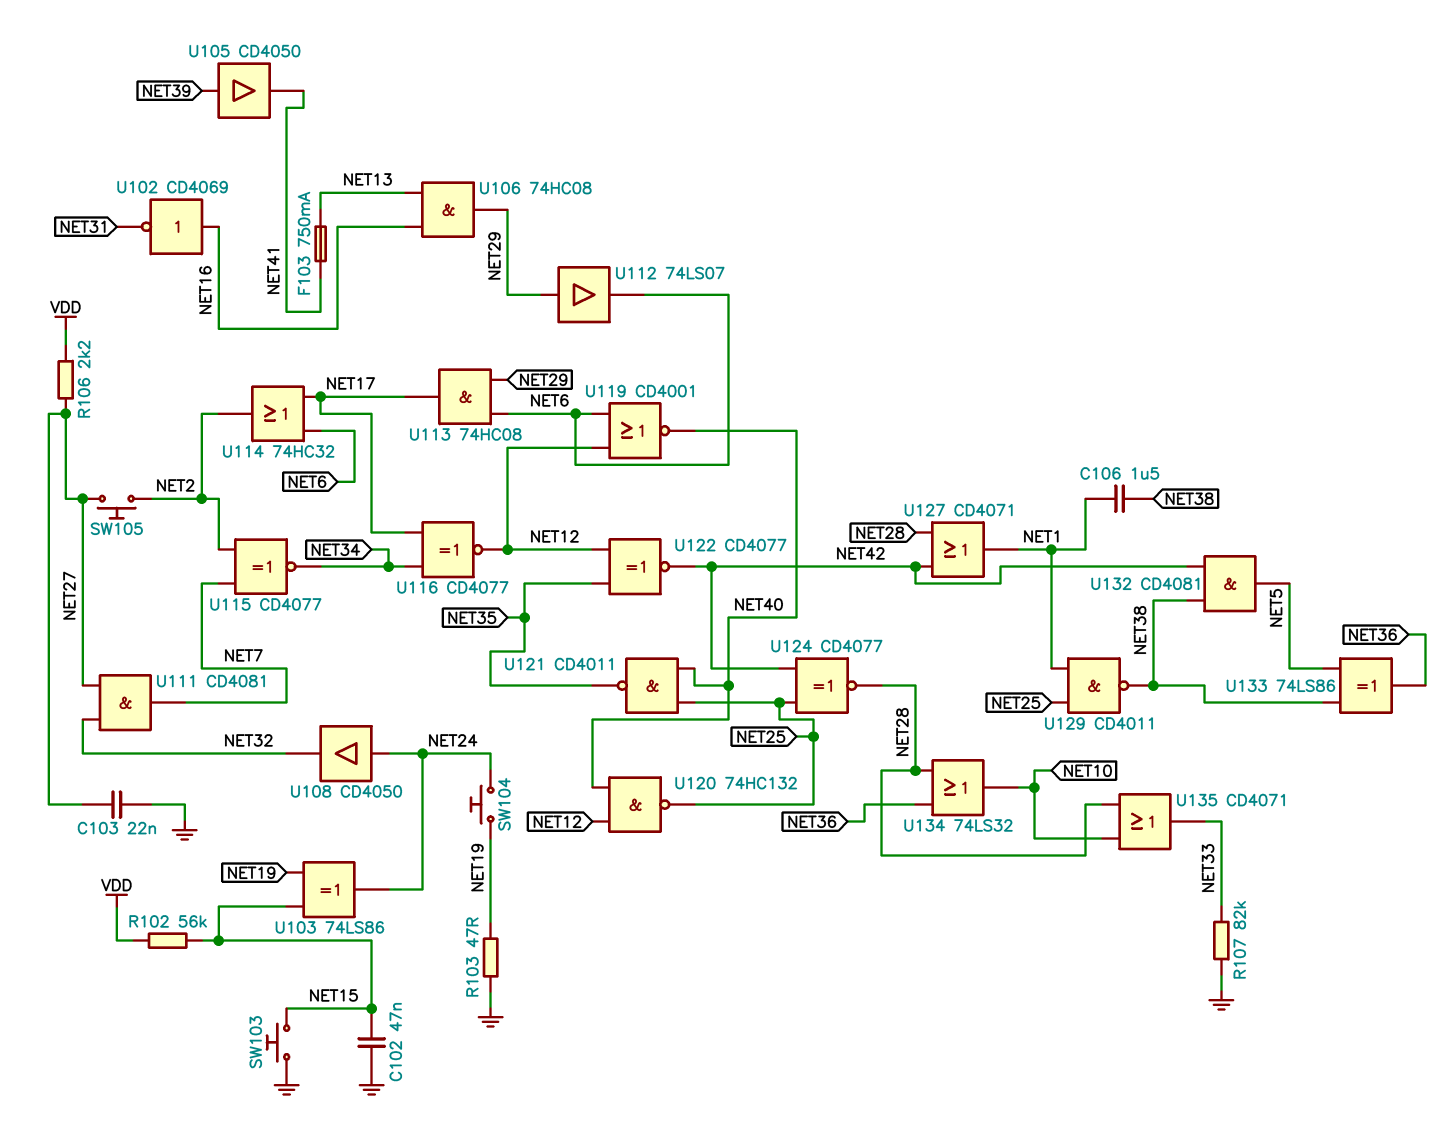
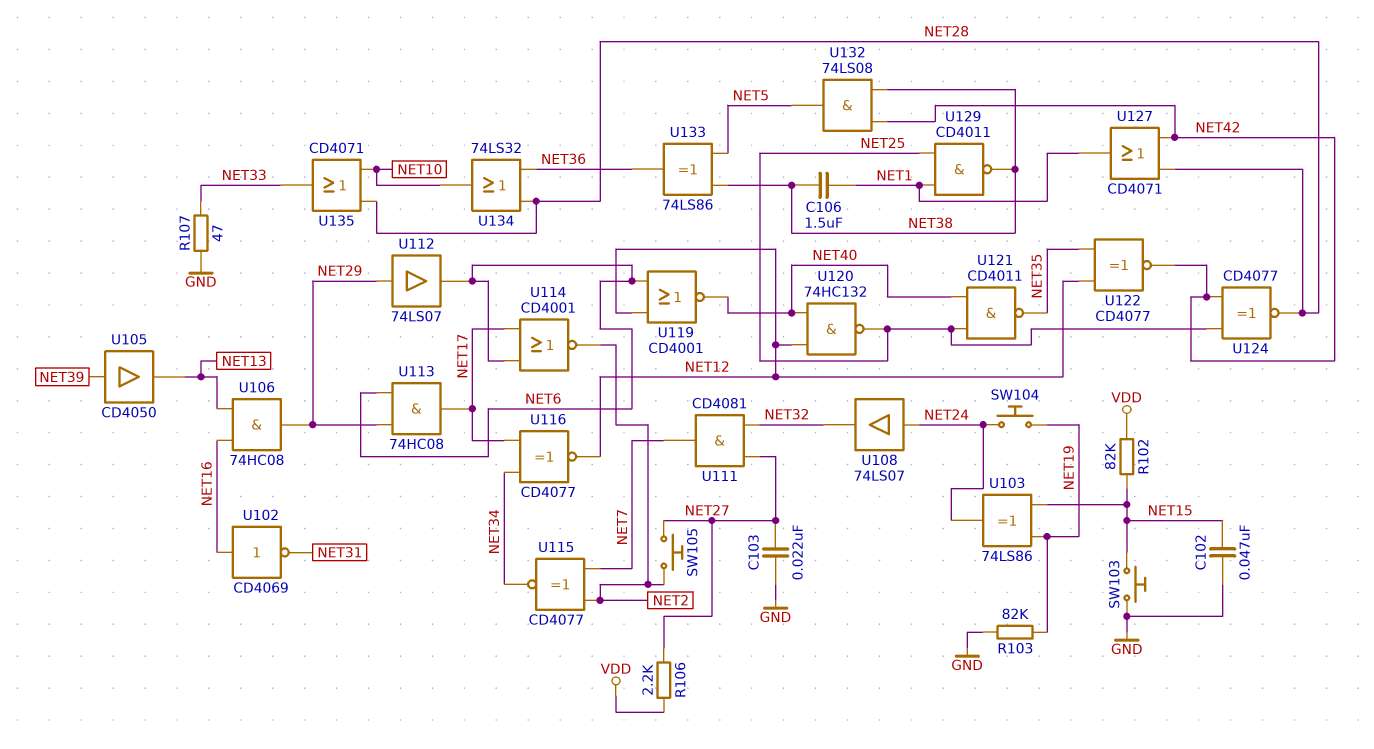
F103: 750mA (NET13, NET41) -> none
R102: 56k (NET15, VDD) -> 82k (NET15, VDD)
R103: 47 (GND, NET19) -> 82k (GND, NET19)
R107: 82k (GND, NET33) -> 47 (GND, NET33)
U105: buffer CD4050 (in NET39, out NET41) -> buffer CD4050 (in NET39, out NET13)
U108: buffer CD4050 (in NET24, out NET32) -> buffer 74LS07 (in NET24, out NET32)
U114: OR 74HC32 (in NET6, in NET17, out NET2) -> NOR CD4001 (in NET6, in NET17, out NET2)
U132: AND CD4081 (in NET38, in NET42, out NET5) -> AND 74LS08 (in NET38, in NET42, out NET5)

